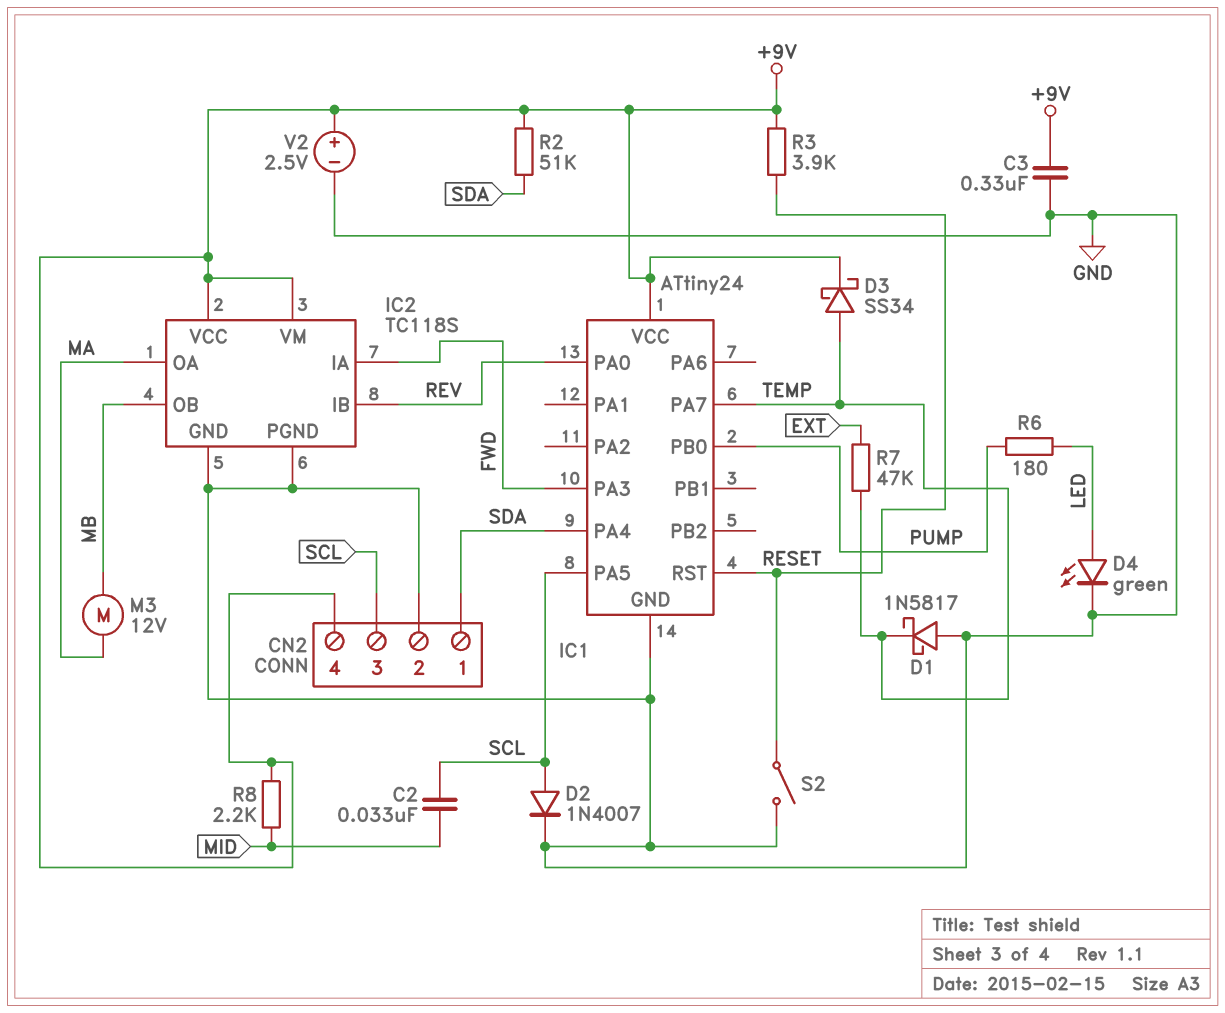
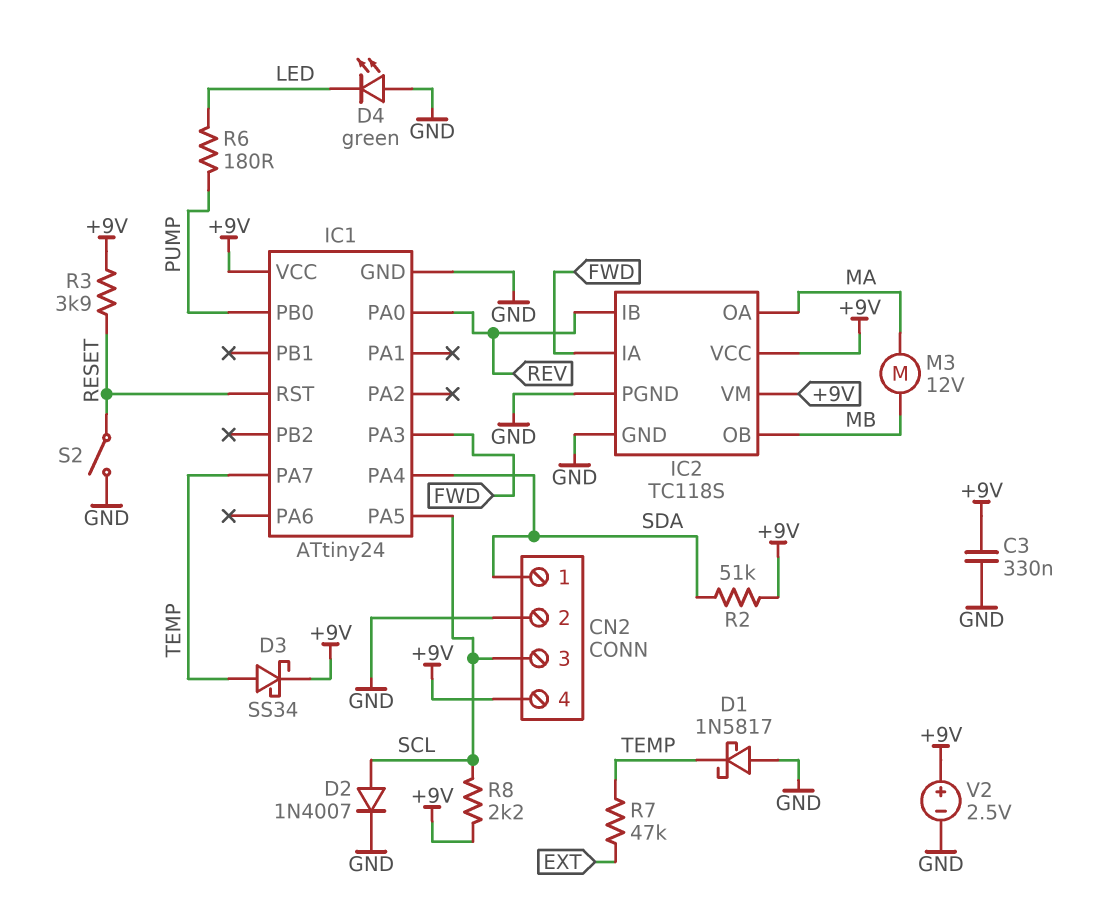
C2: 33nF (MID, SCL) -> none
D4: LED green (A LED, K GND) -> LED green (A GND, K LED)
R8: 2.2k (+9V, MID) -> 2.2k (+9V, SCL)

